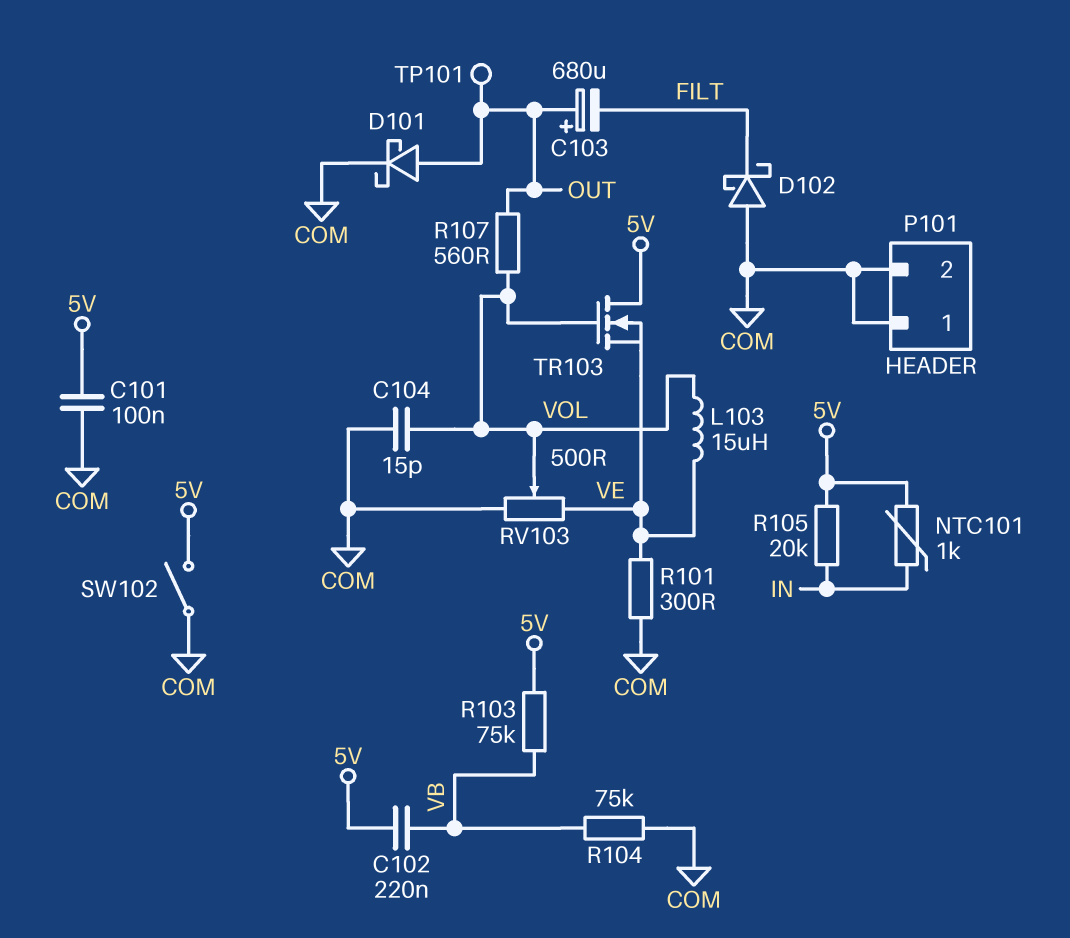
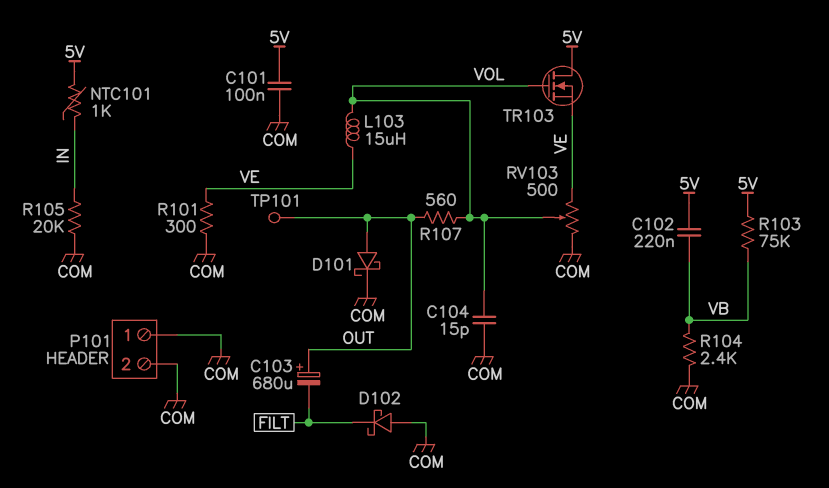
R104: 75k (COM, VB) -> 2.4k (COM, VB)
R105: 20k (5V, IN) -> 20k (COM, IN)
SW102: switch (5V, COM) -> none

